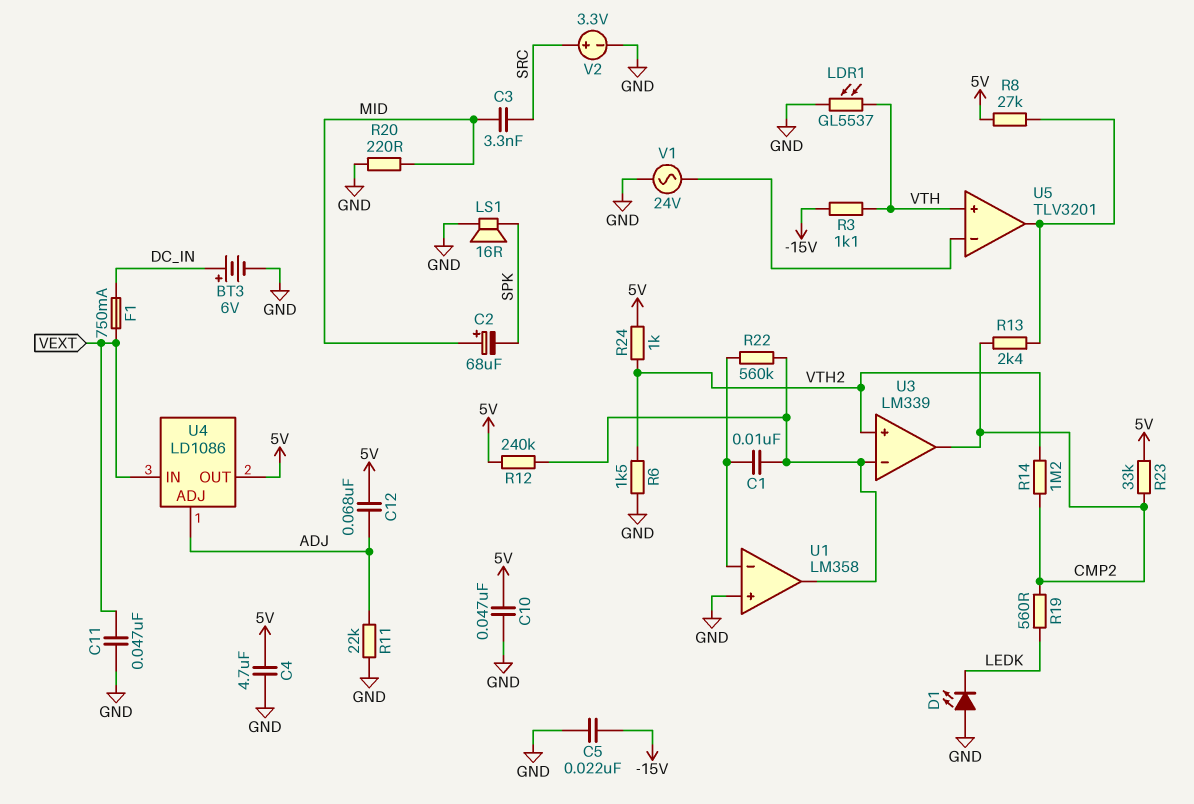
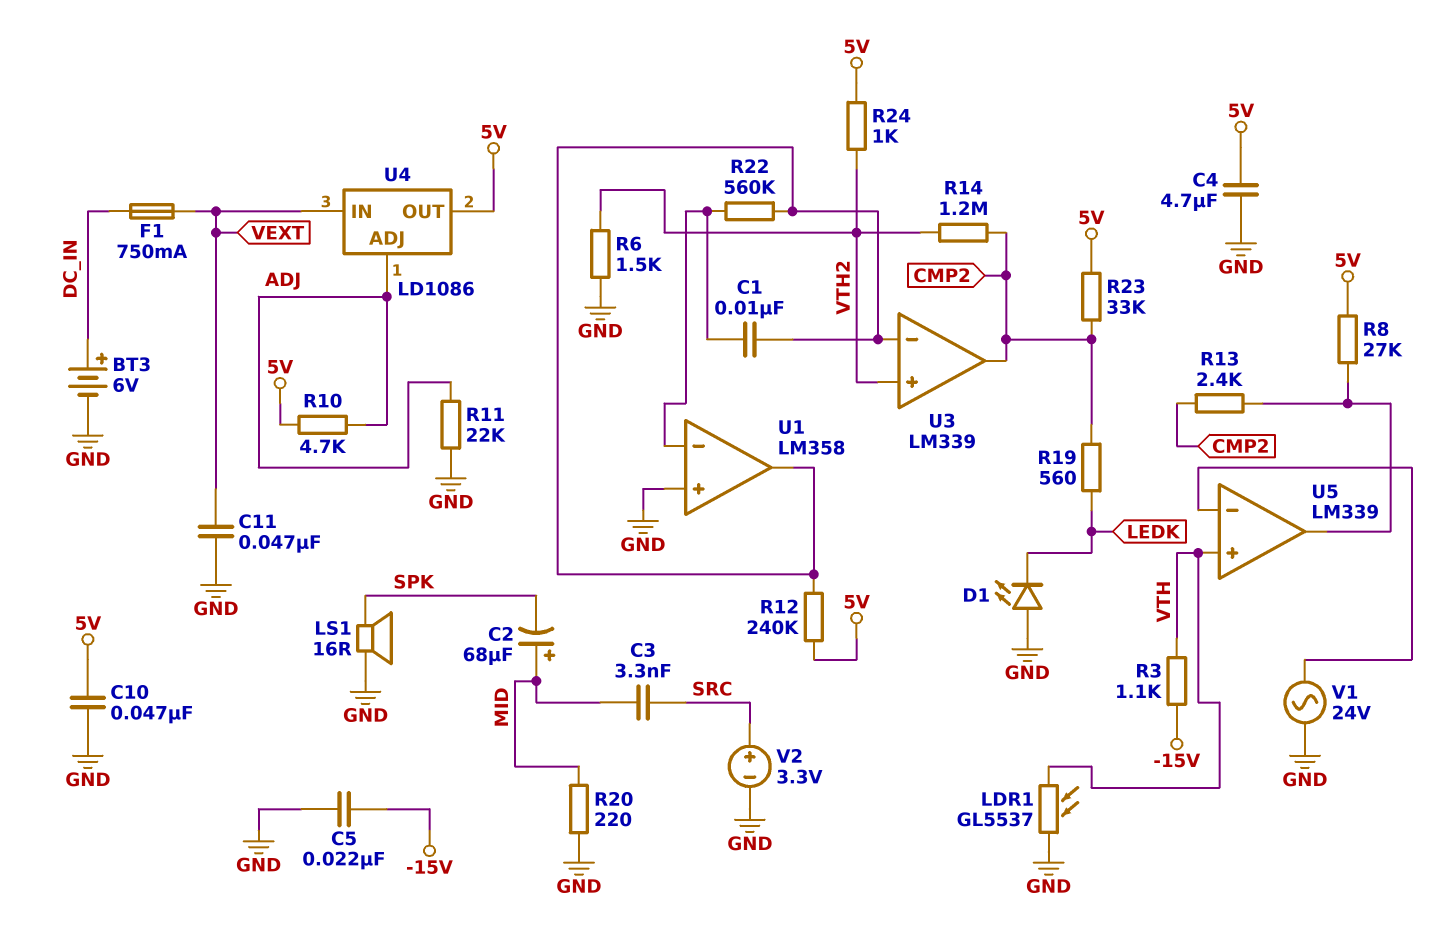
C12: 68nF (5V, ADJ) -> none
R10: none -> 4.7k (5V, ADJ)
U5: TLV3201 -> LM339

